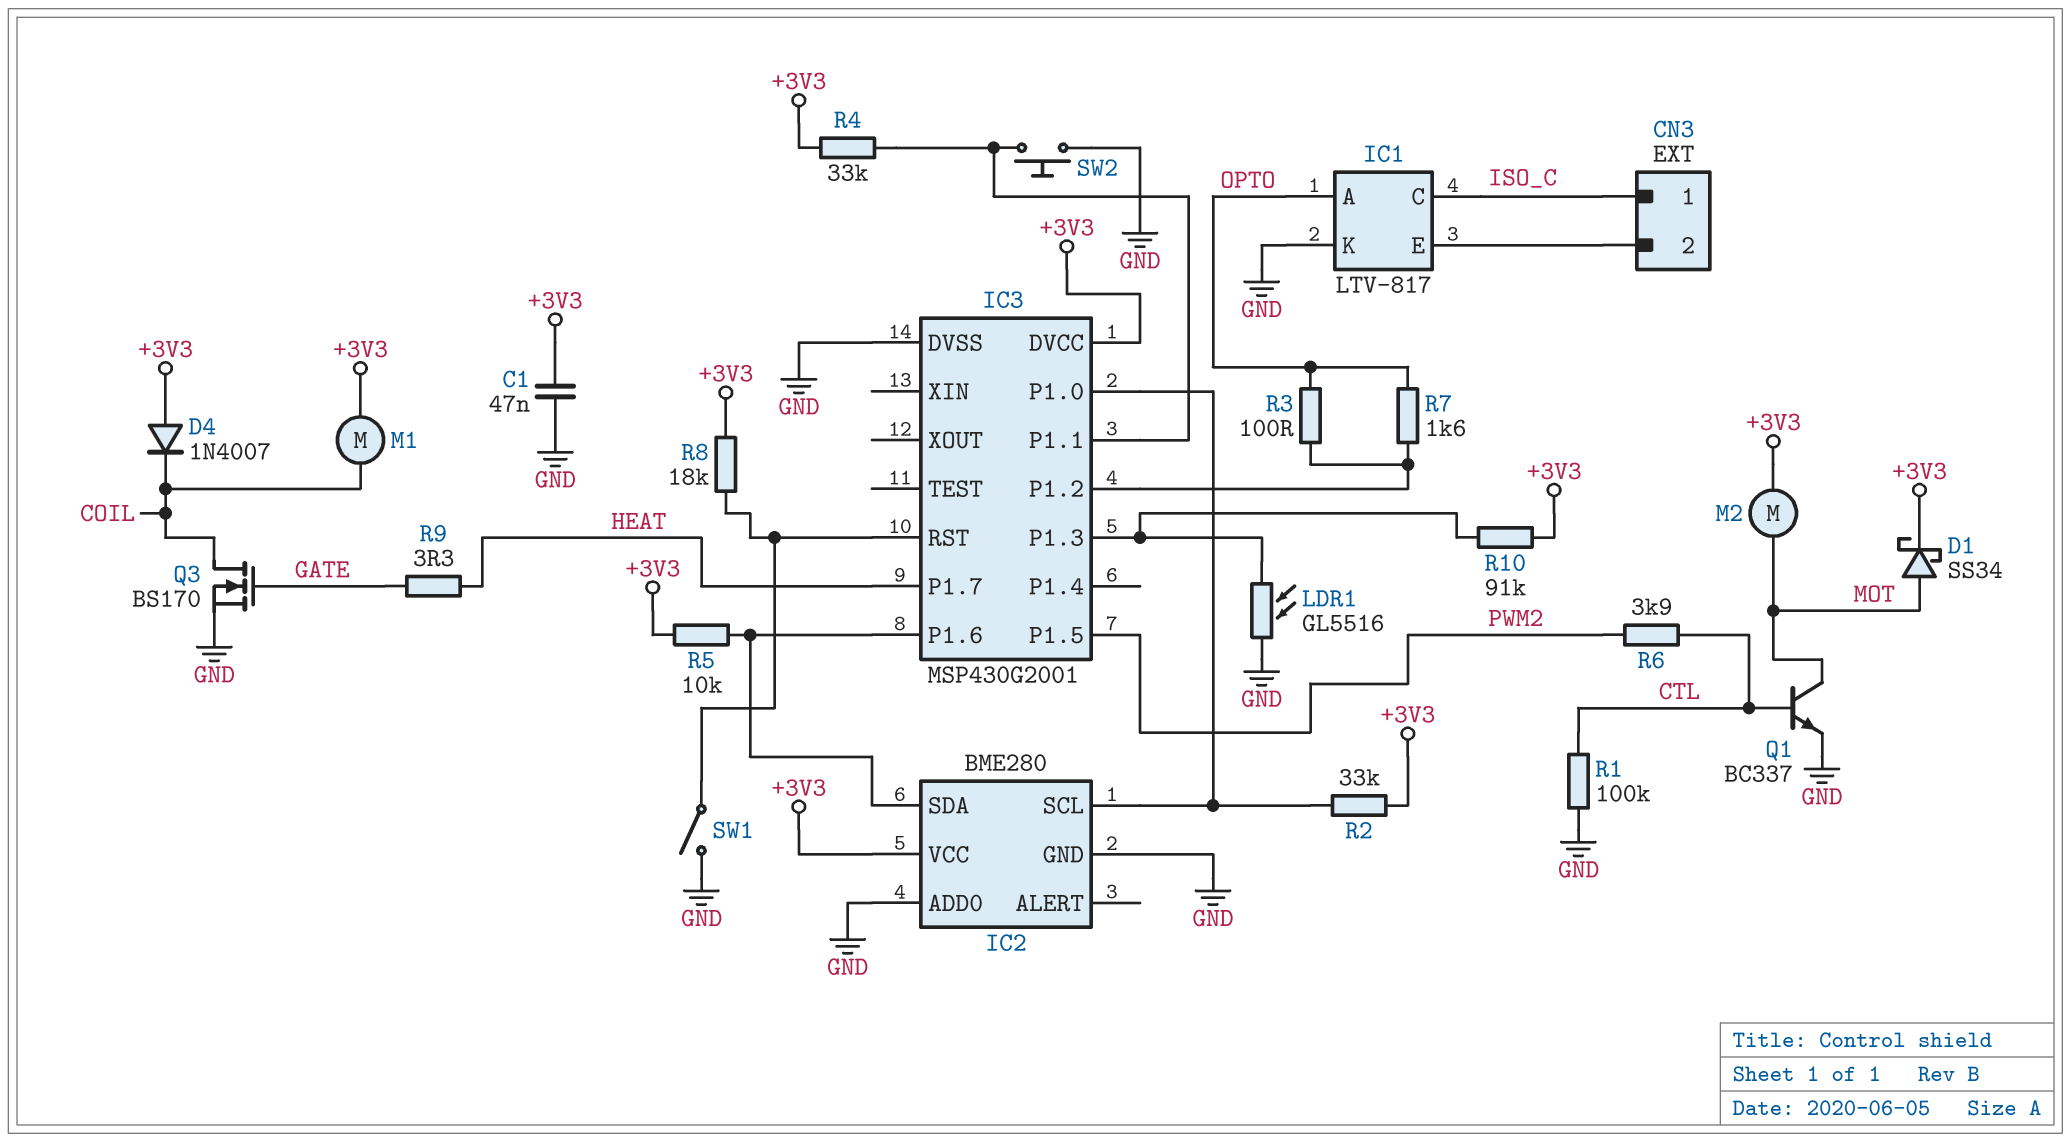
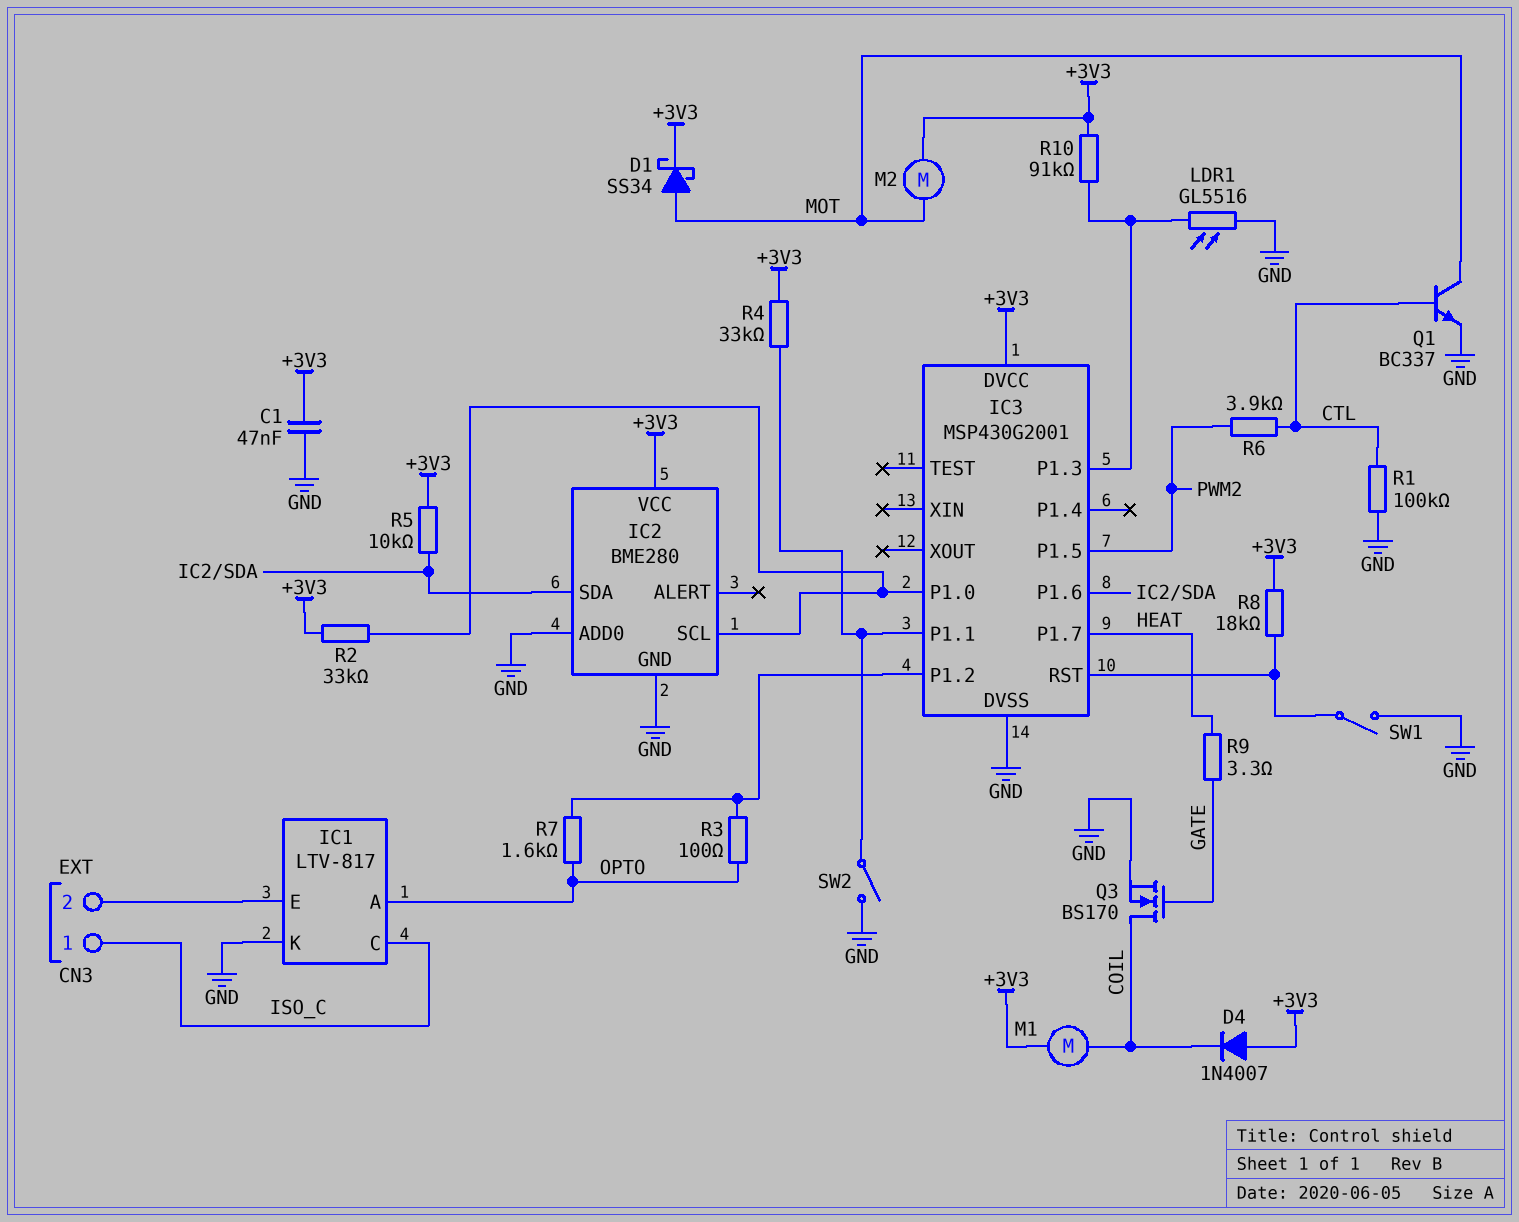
SW2: button (GND, IC3/P1.1) -> switch (GND, IC3/P1.1)

